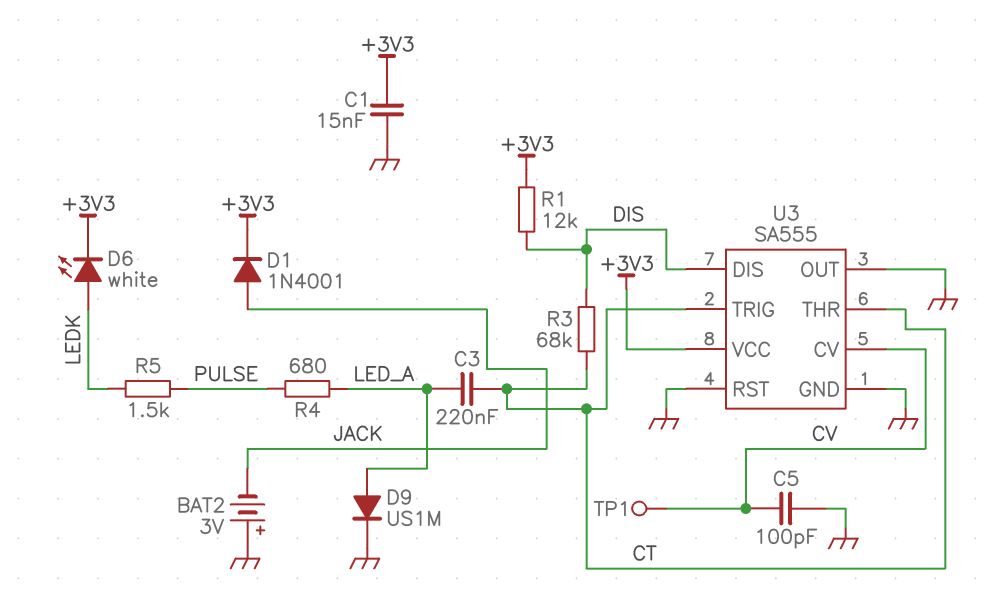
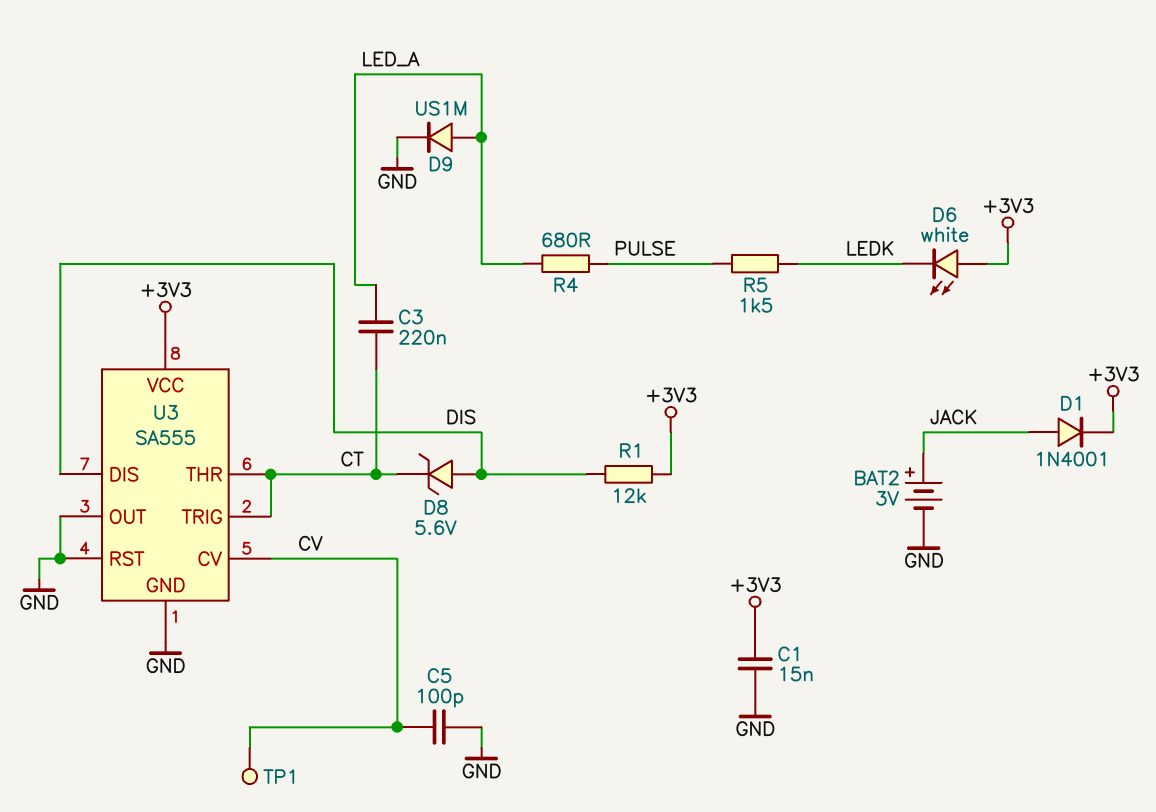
BAT2: 3V (plus GND, minus JACK) -> 3V (plus JACK, minus GND)
D6: LED white (A LEDK, K +3V3) -> LED white (A +3V3, K LEDK)
D8: none -> zener 5.6V (A DIS, K CT)
R3: 68k (CT, DIS) -> none

